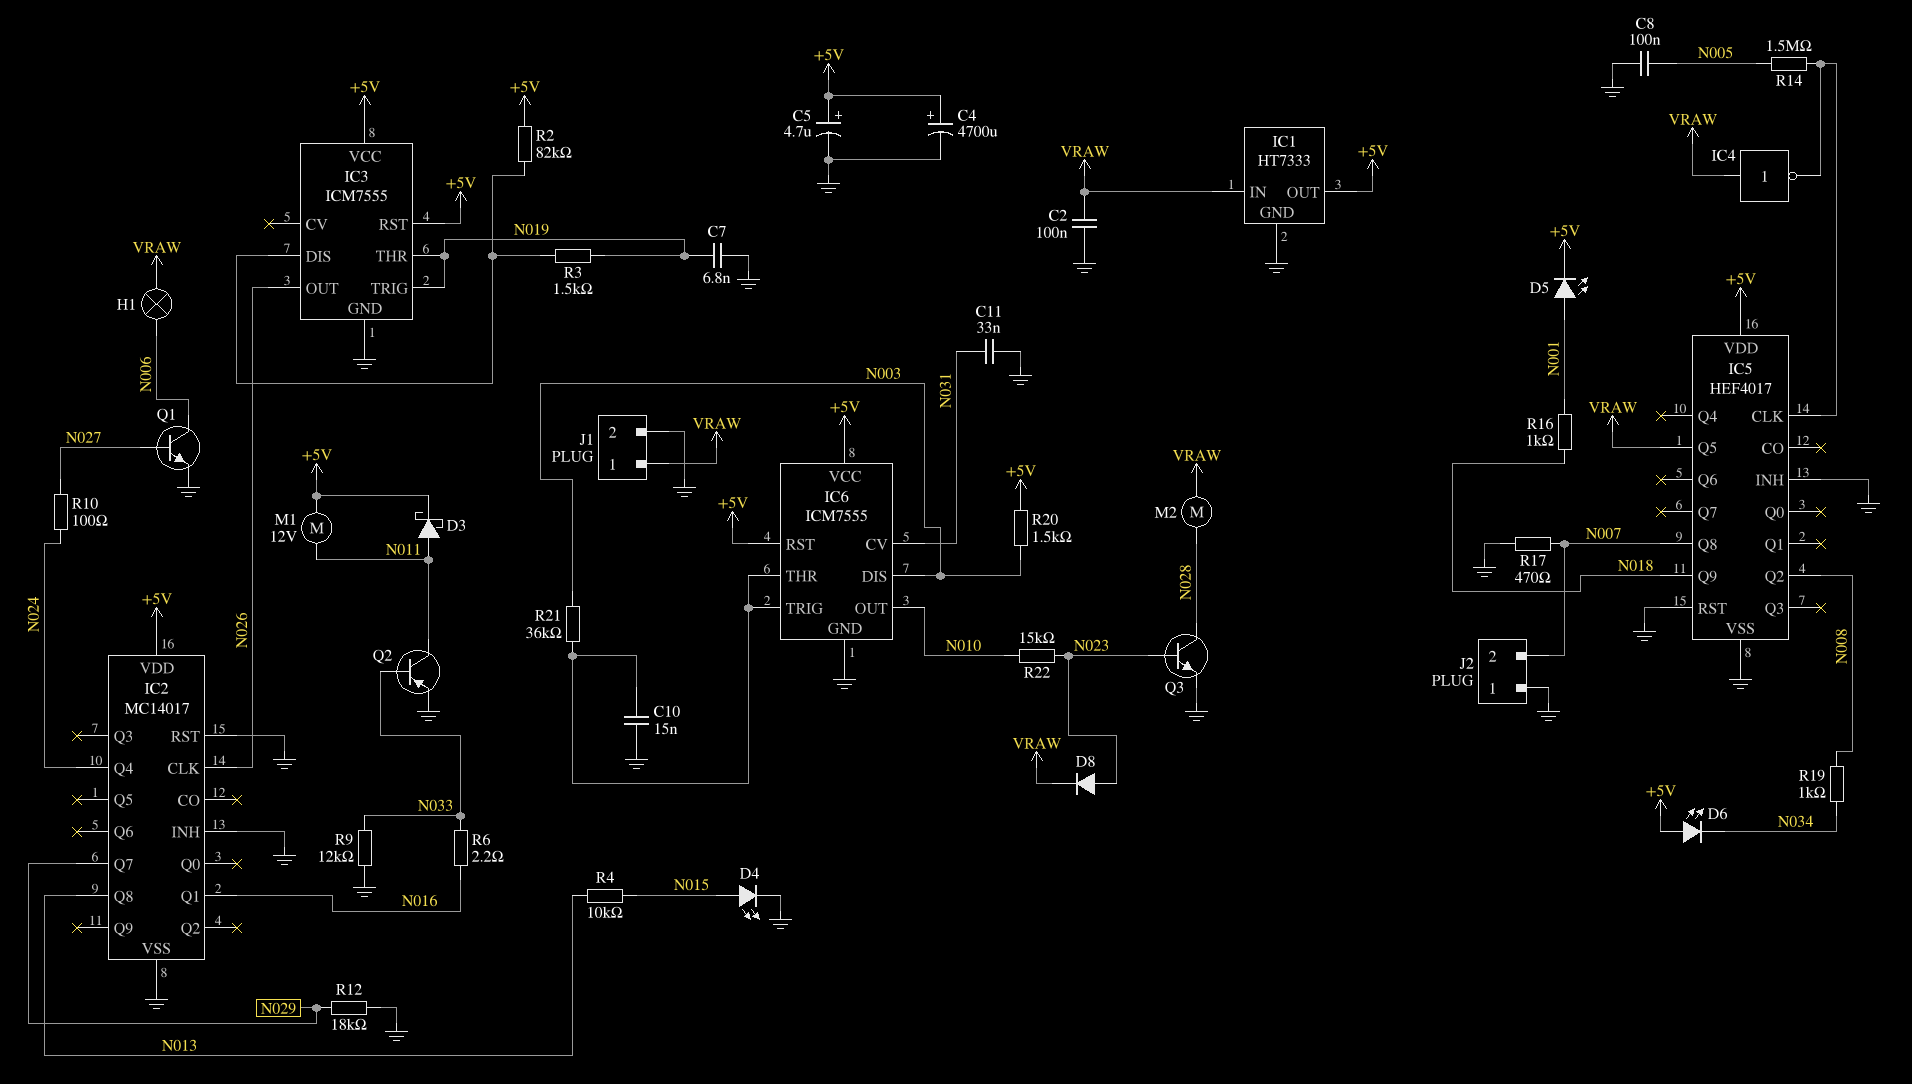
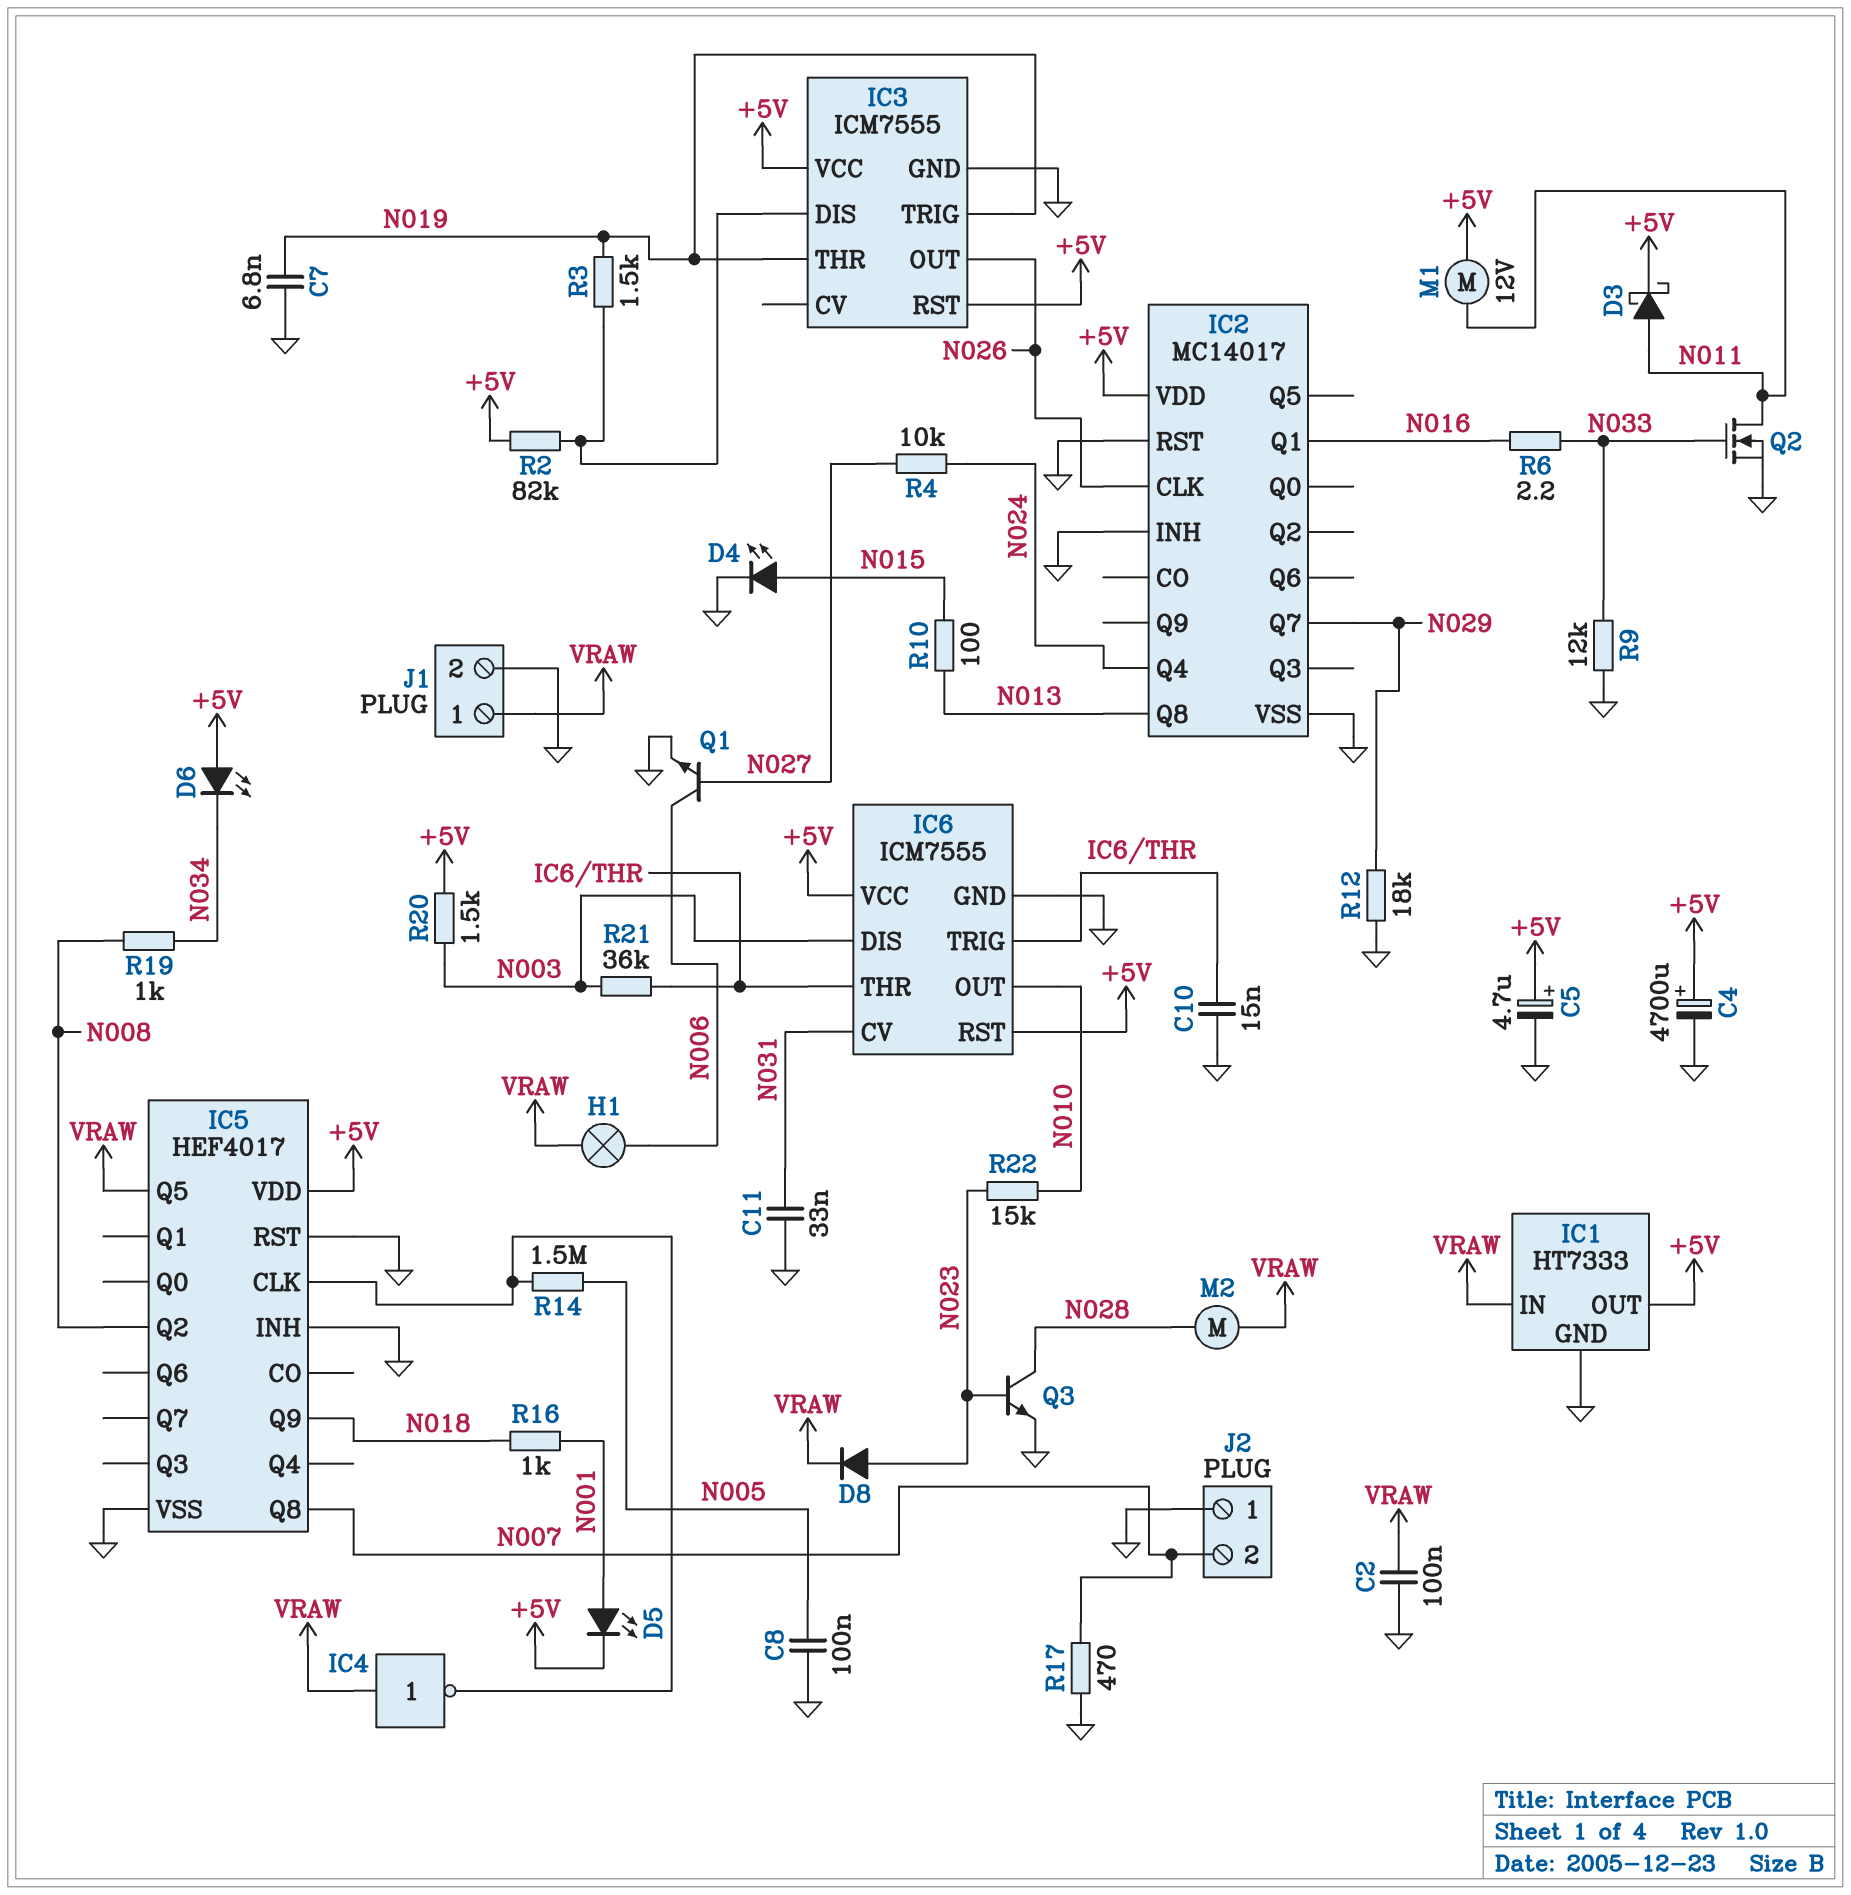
Q2: PNP (B N033, C N011, E GND) -> NMOS (G N033, D N011, S GND)
R4: 10k (N013, N015) -> 10k (N024, N027)
R10: 100 (N024, N027) -> 100 (N013, N015)

